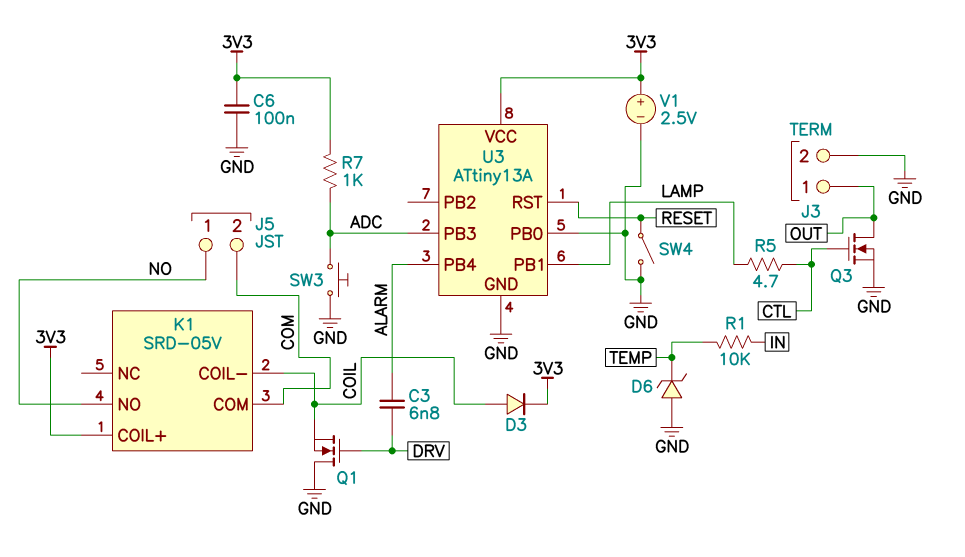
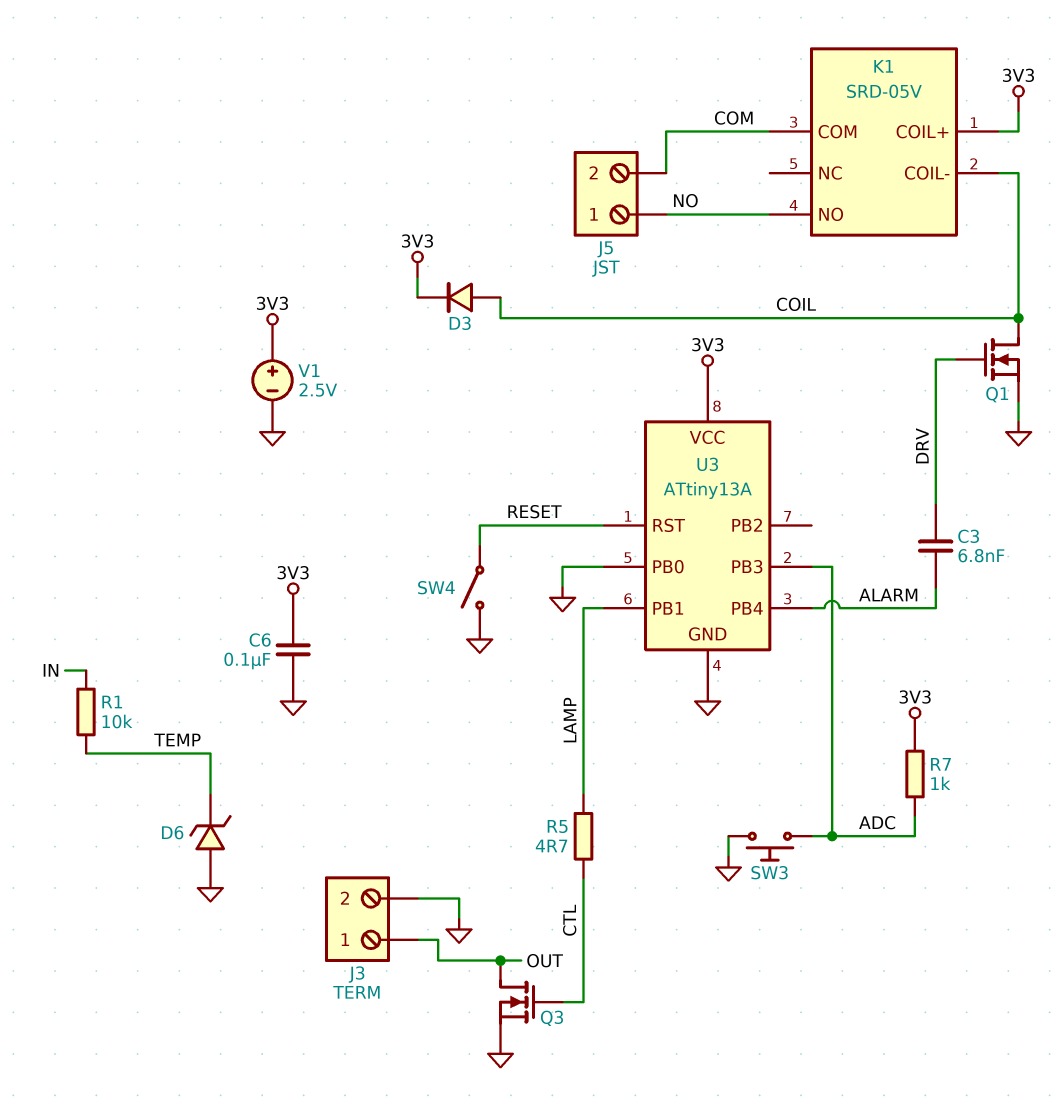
Q1: NMOS (G DRV, D GND, S COIL) -> NMOS (G DRV, D COIL, S GND)

